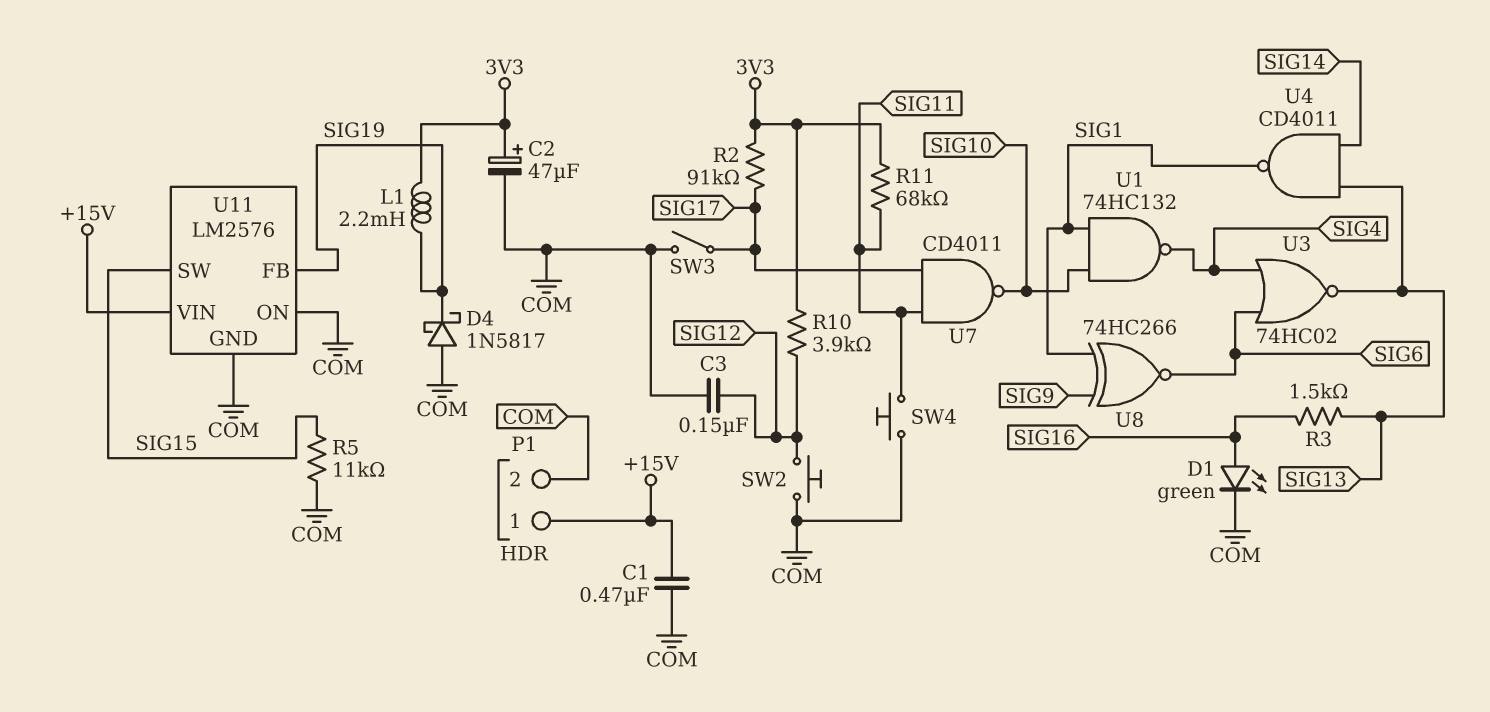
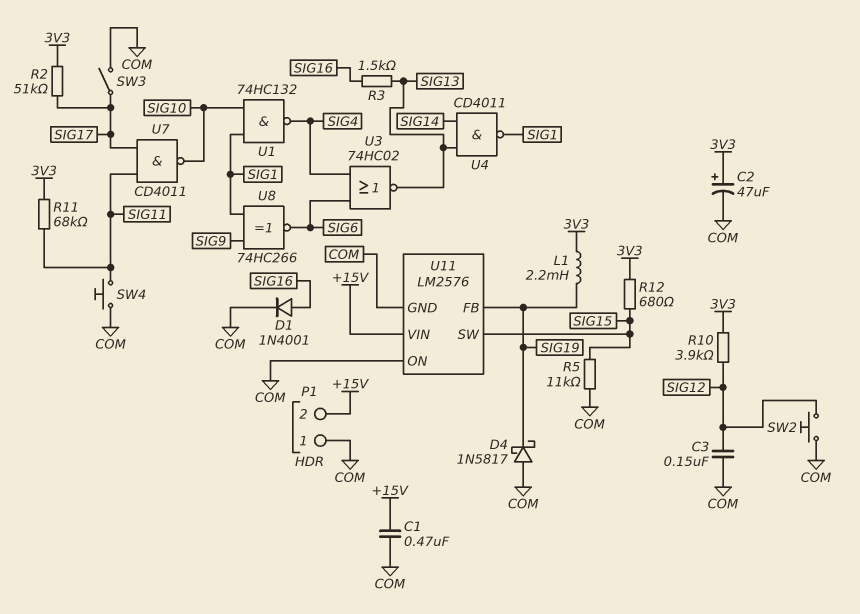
D1: LED green (A SIG16, K COM) -> diode 1N4001 (A SIG16, K COM)
P1 pin 1: +15V -> COM
P1 pin 2: COM -> +15V
R2: 91k (3V3, SIG17) -> 51k (3V3, SIG17)
R12: none -> 680 (3V3, SIG15)

